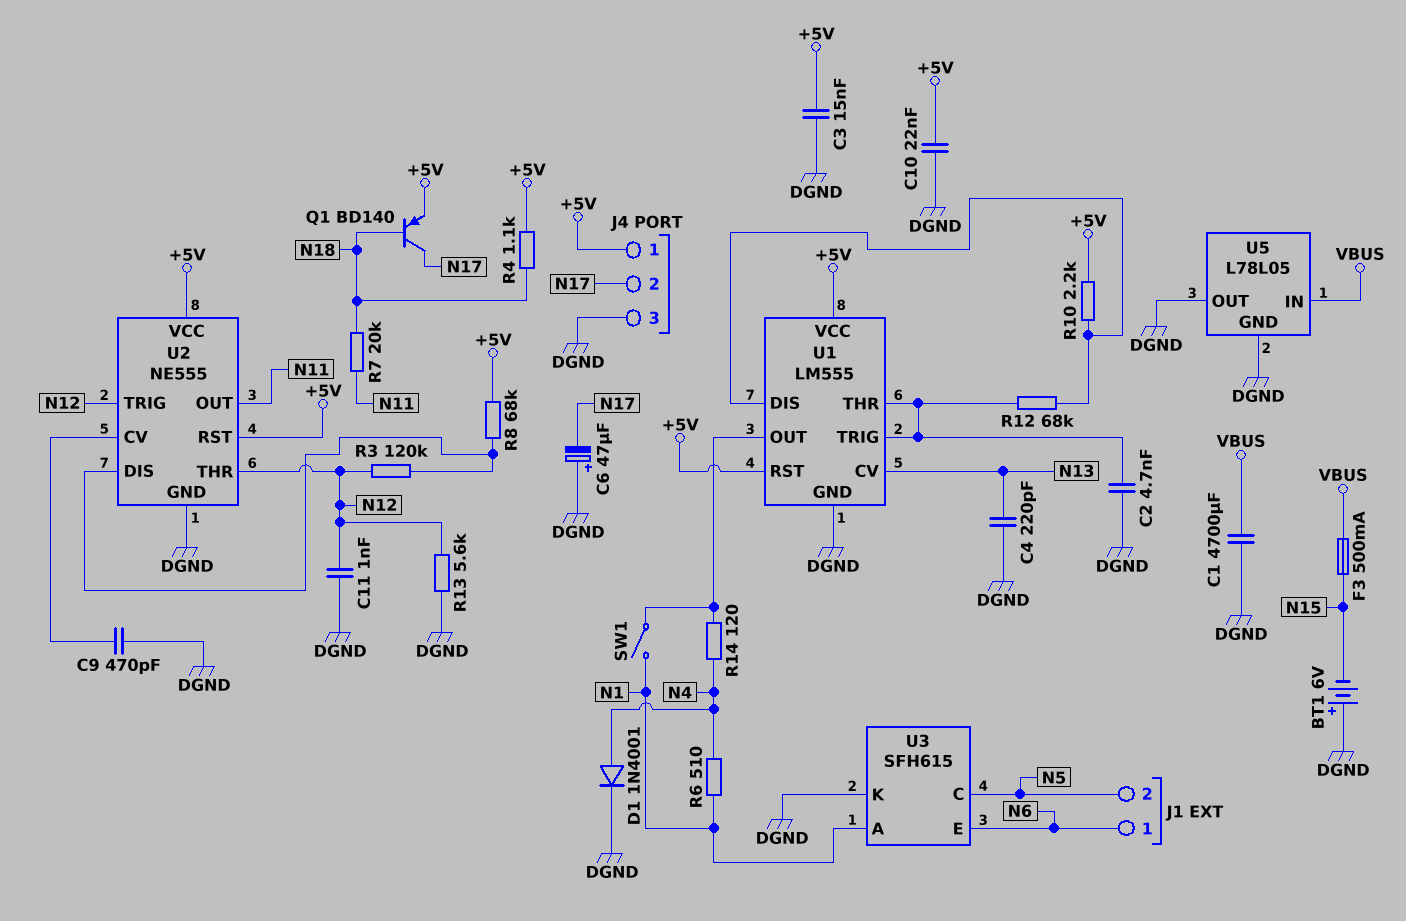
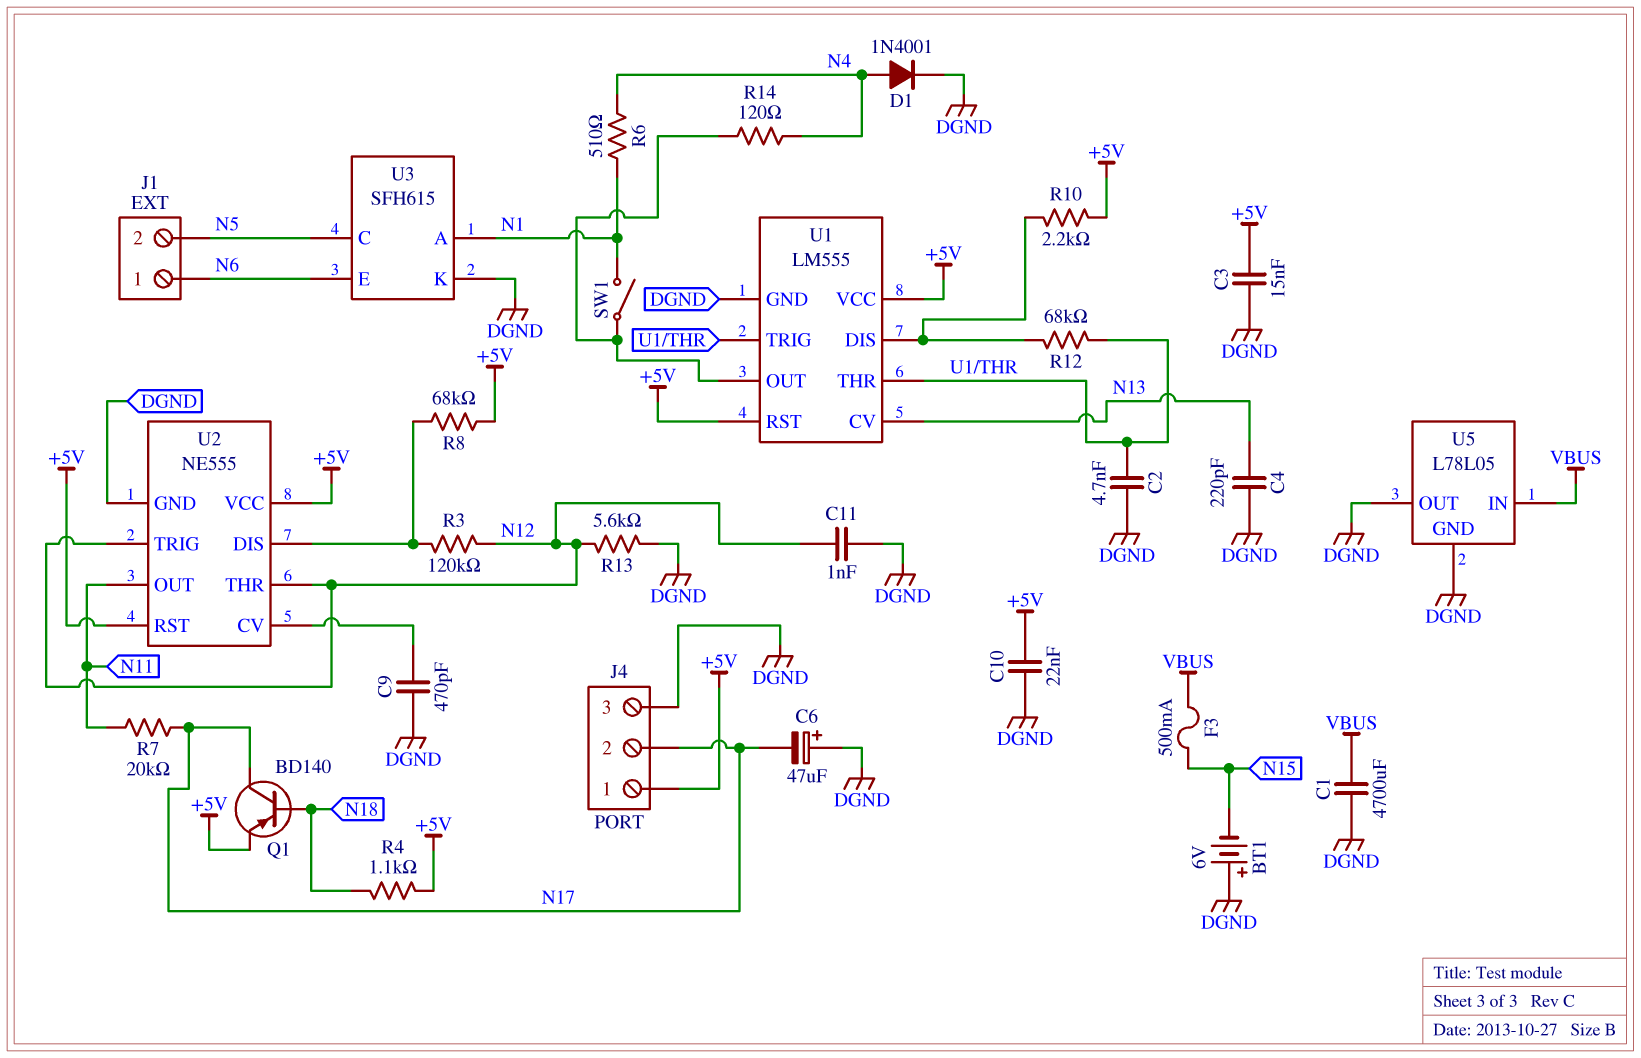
R7: 20k (N11, N18) -> 20k (N11, N17)

